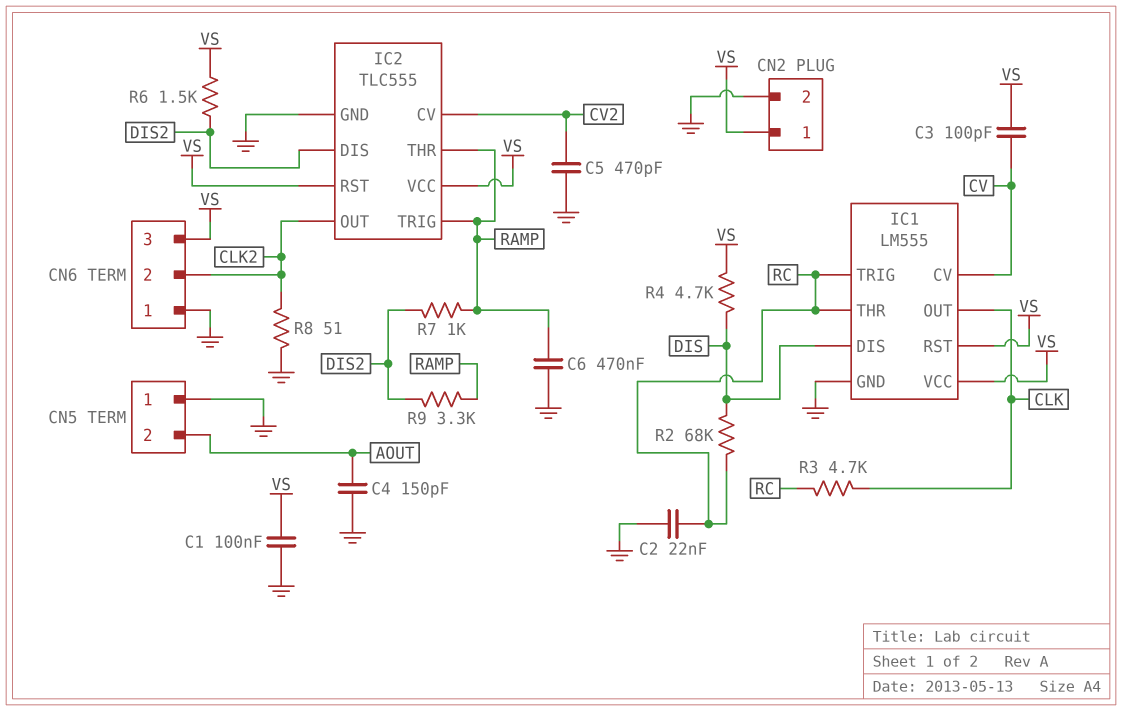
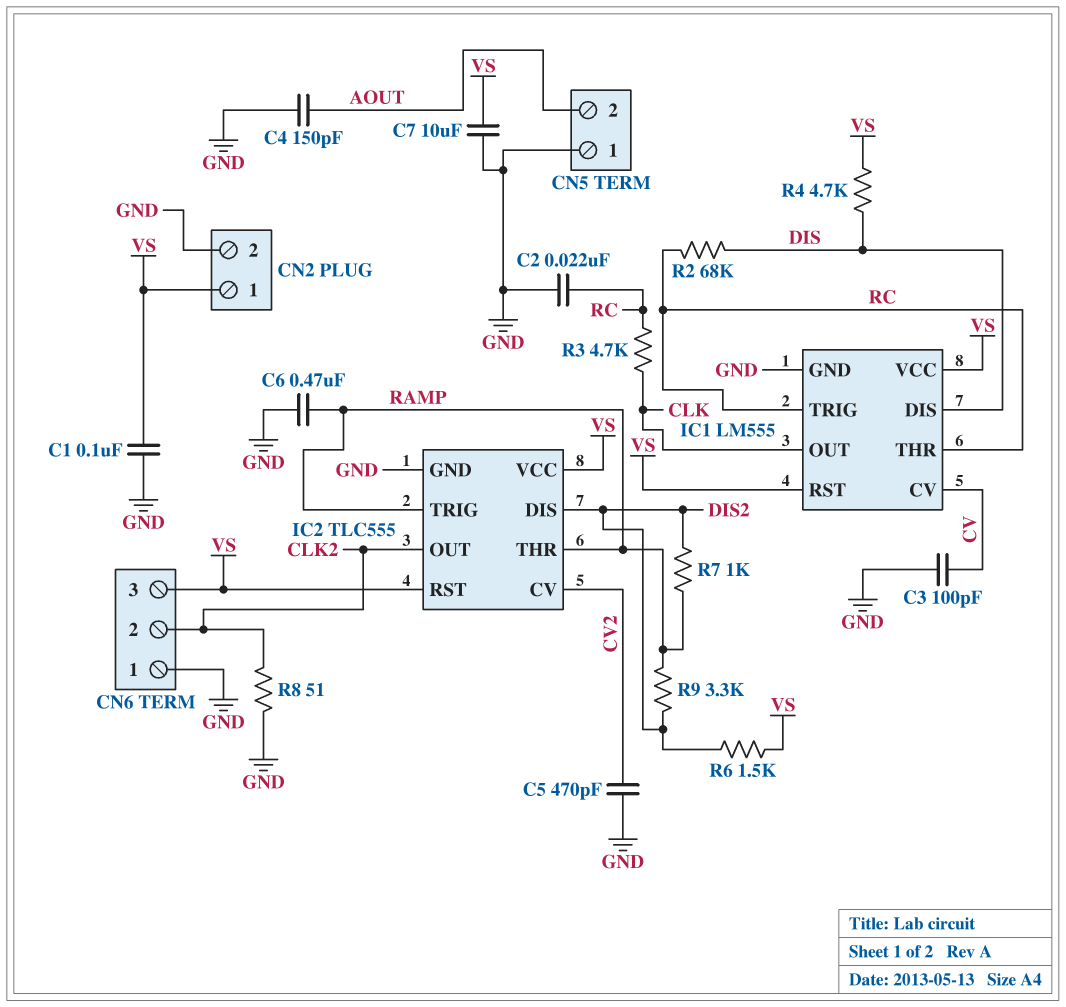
C3: 100pF (CV, VS) -> 100pF (CV, GND)
C7: none -> 10uF (GND, VS)

